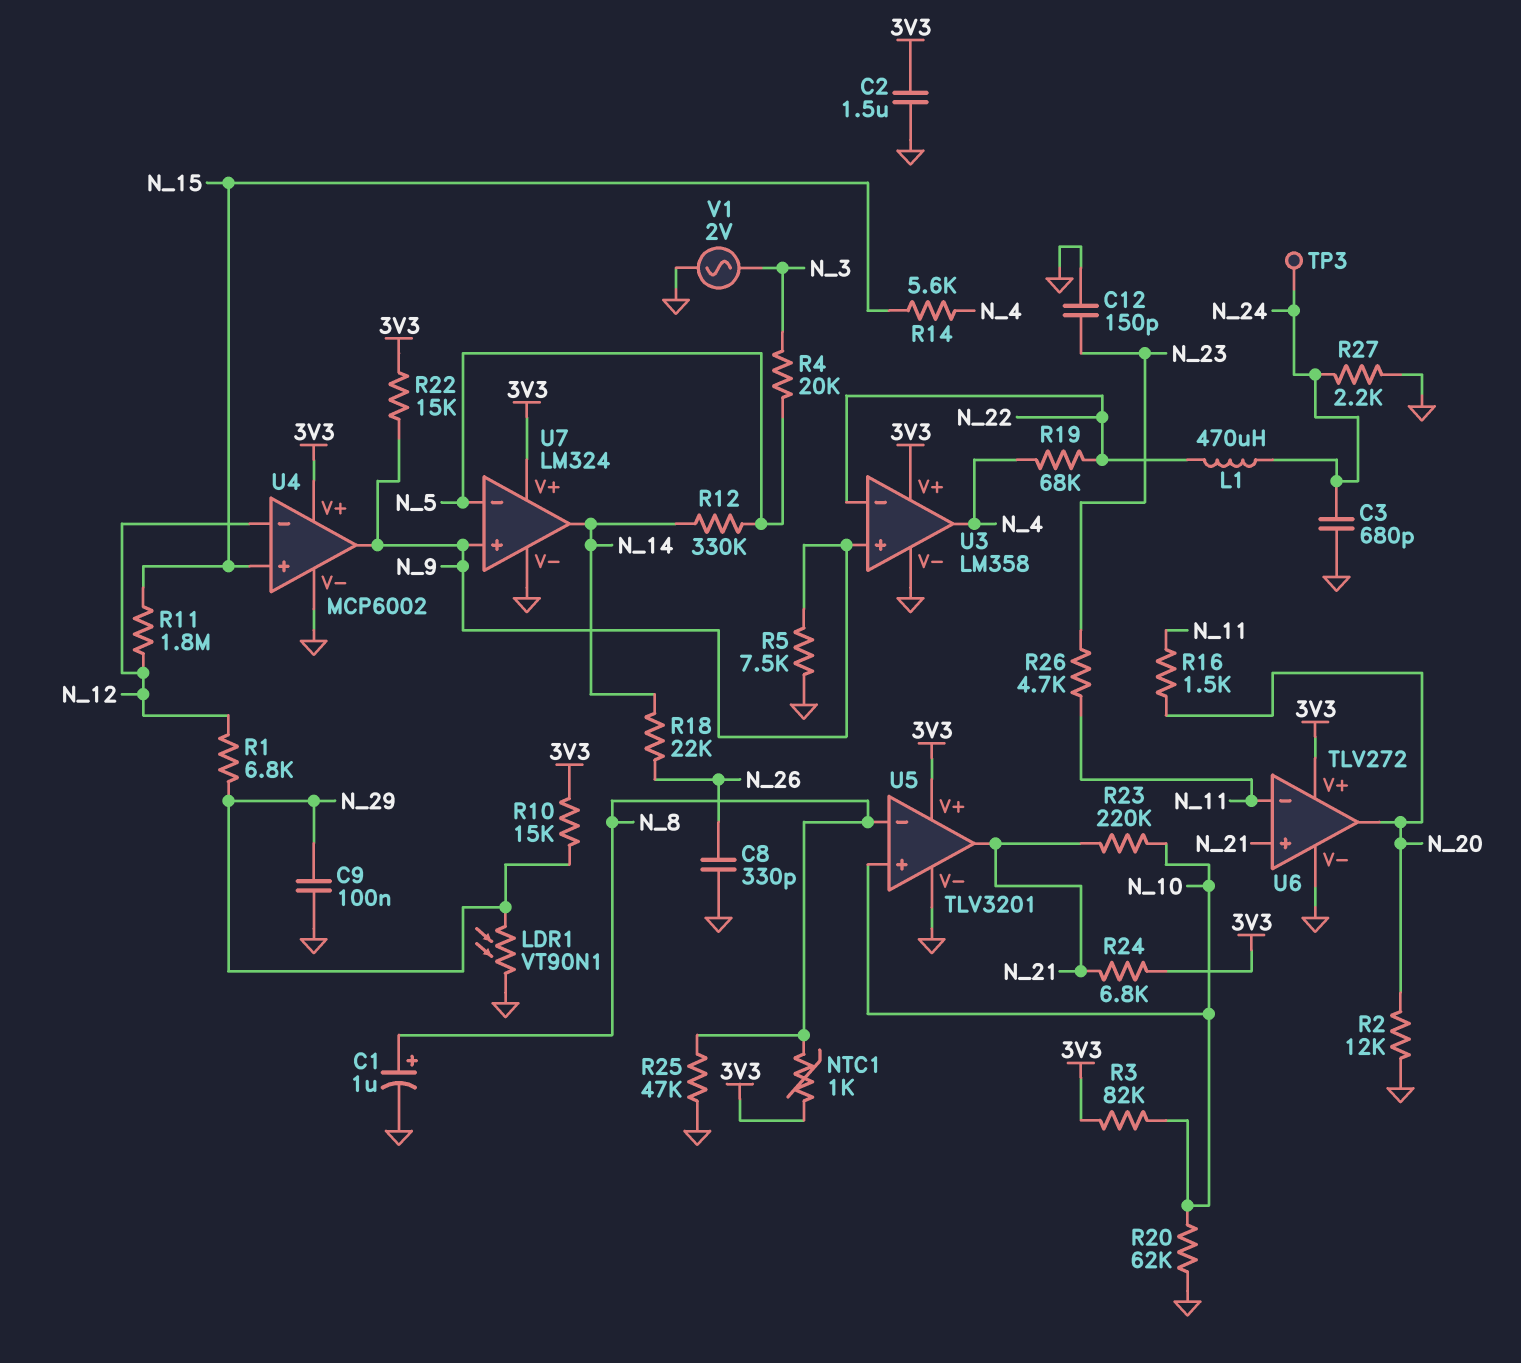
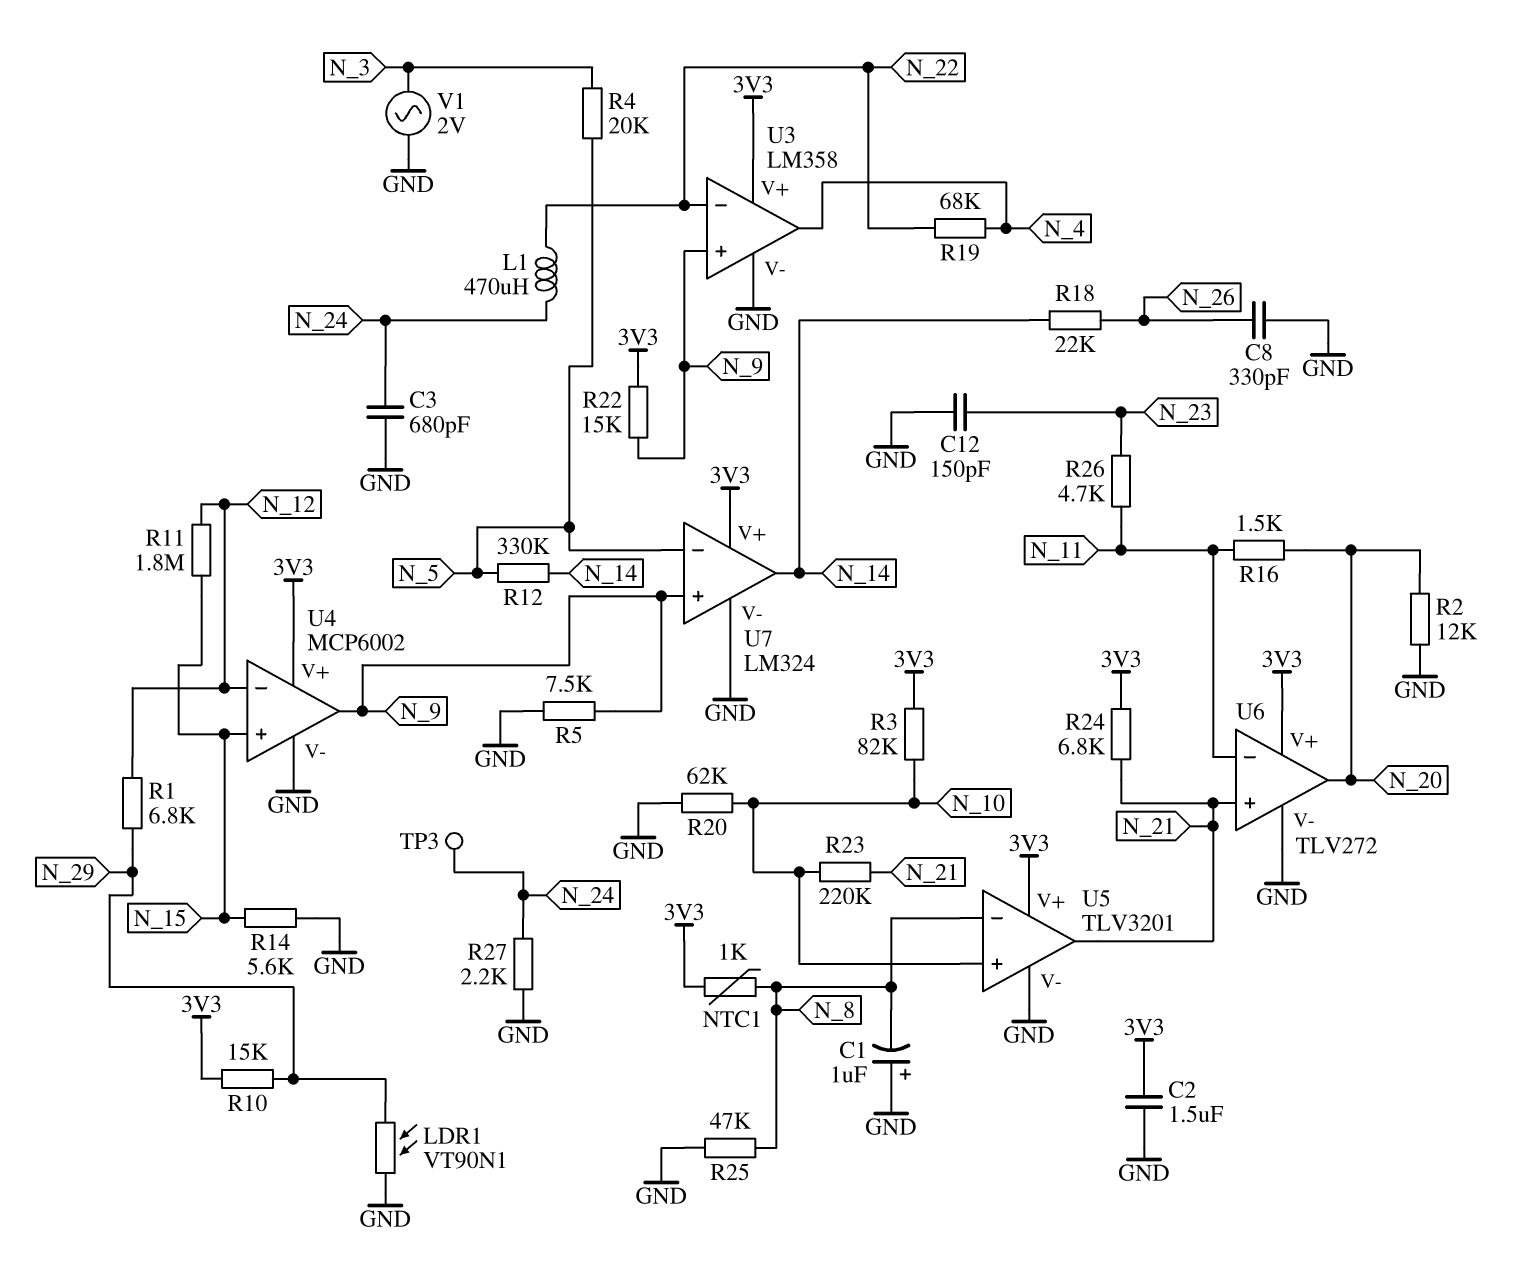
C1: 1uF (plus N_8, minus GND) -> 1uF (plus GND, minus N_8)
C9: 100nF (GND, N_29) -> none
R14: 5.6k (N_4, N_15) -> 5.6k (GND, N_15)

